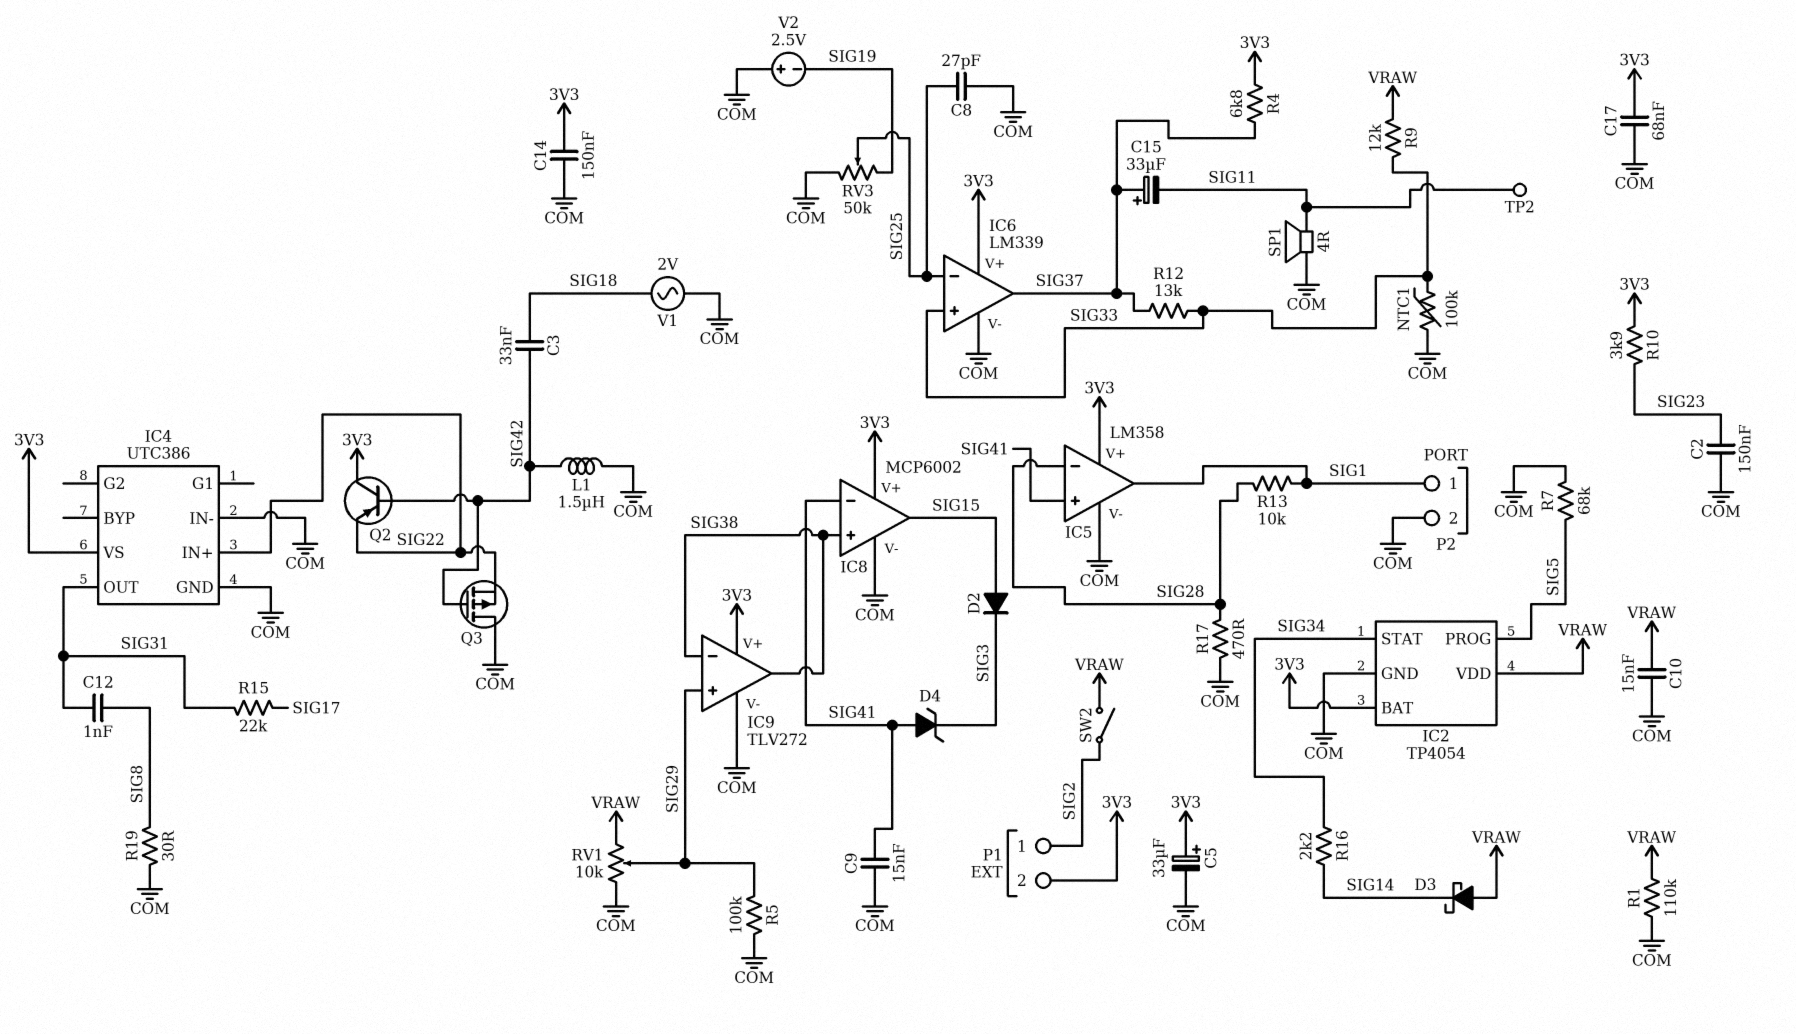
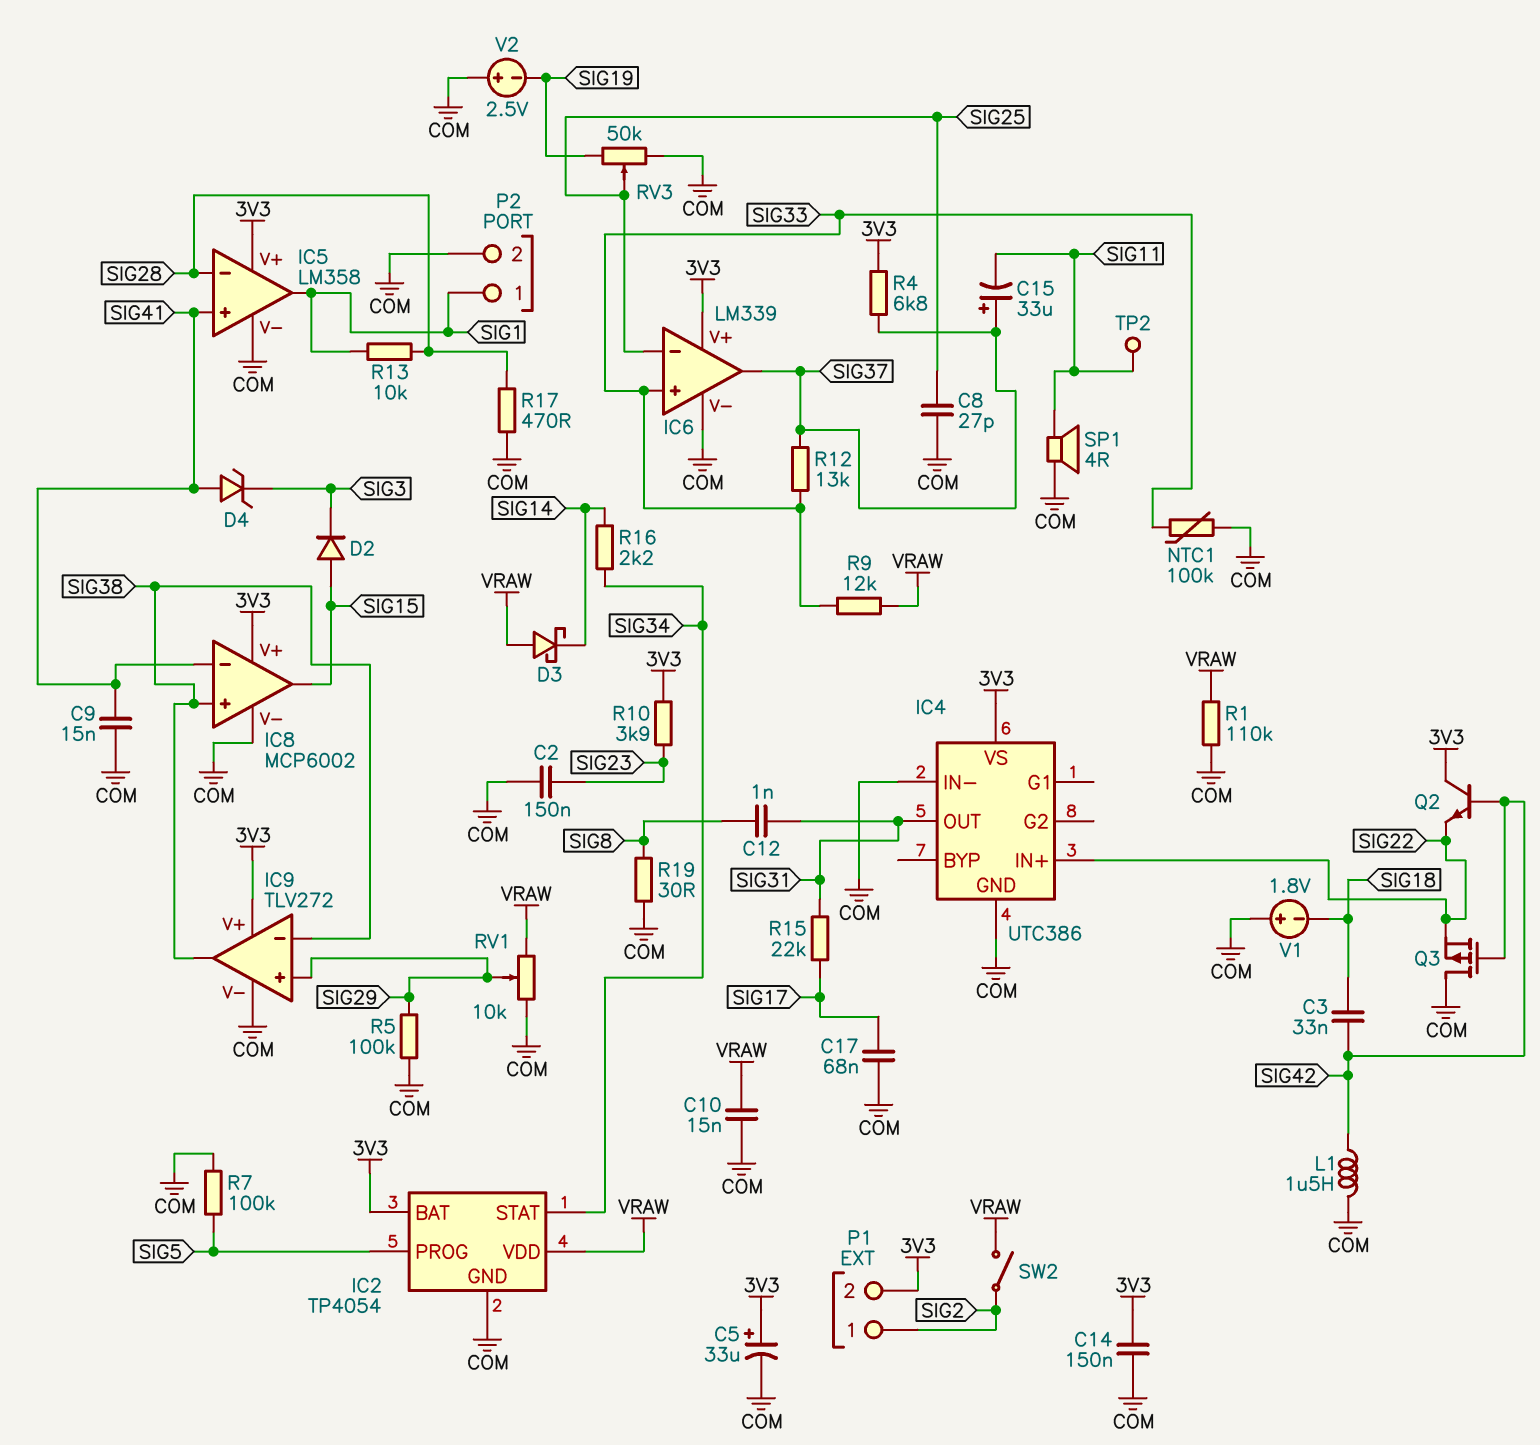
C17: 68nF (3V3, COM) -> 68nF (COM, SIG17)
Q2: PNP (B SIG42, C 3V3, E SIG22) -> NPN (B SIG42, C 3V3, E SIG22)
R7: 68k (COM, SIG5) -> 100k (COM, SIG5)
V1: AC 2V (COM, SIG18) -> 1.8V (plus COM, minus SIG18)

